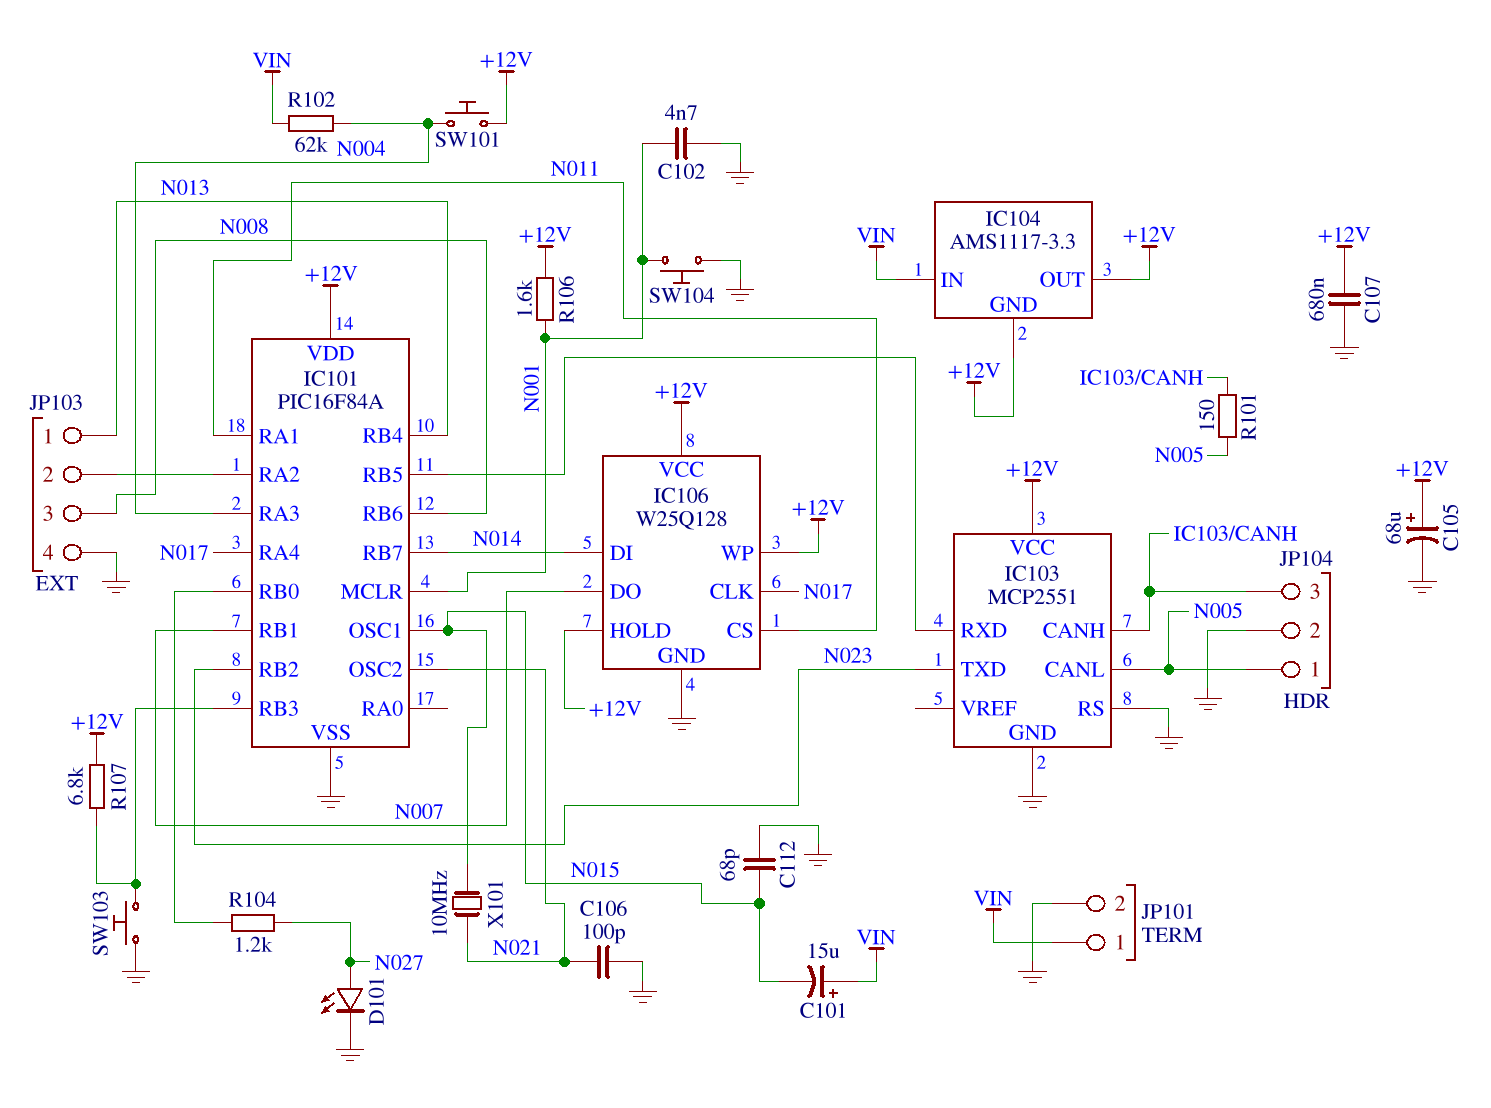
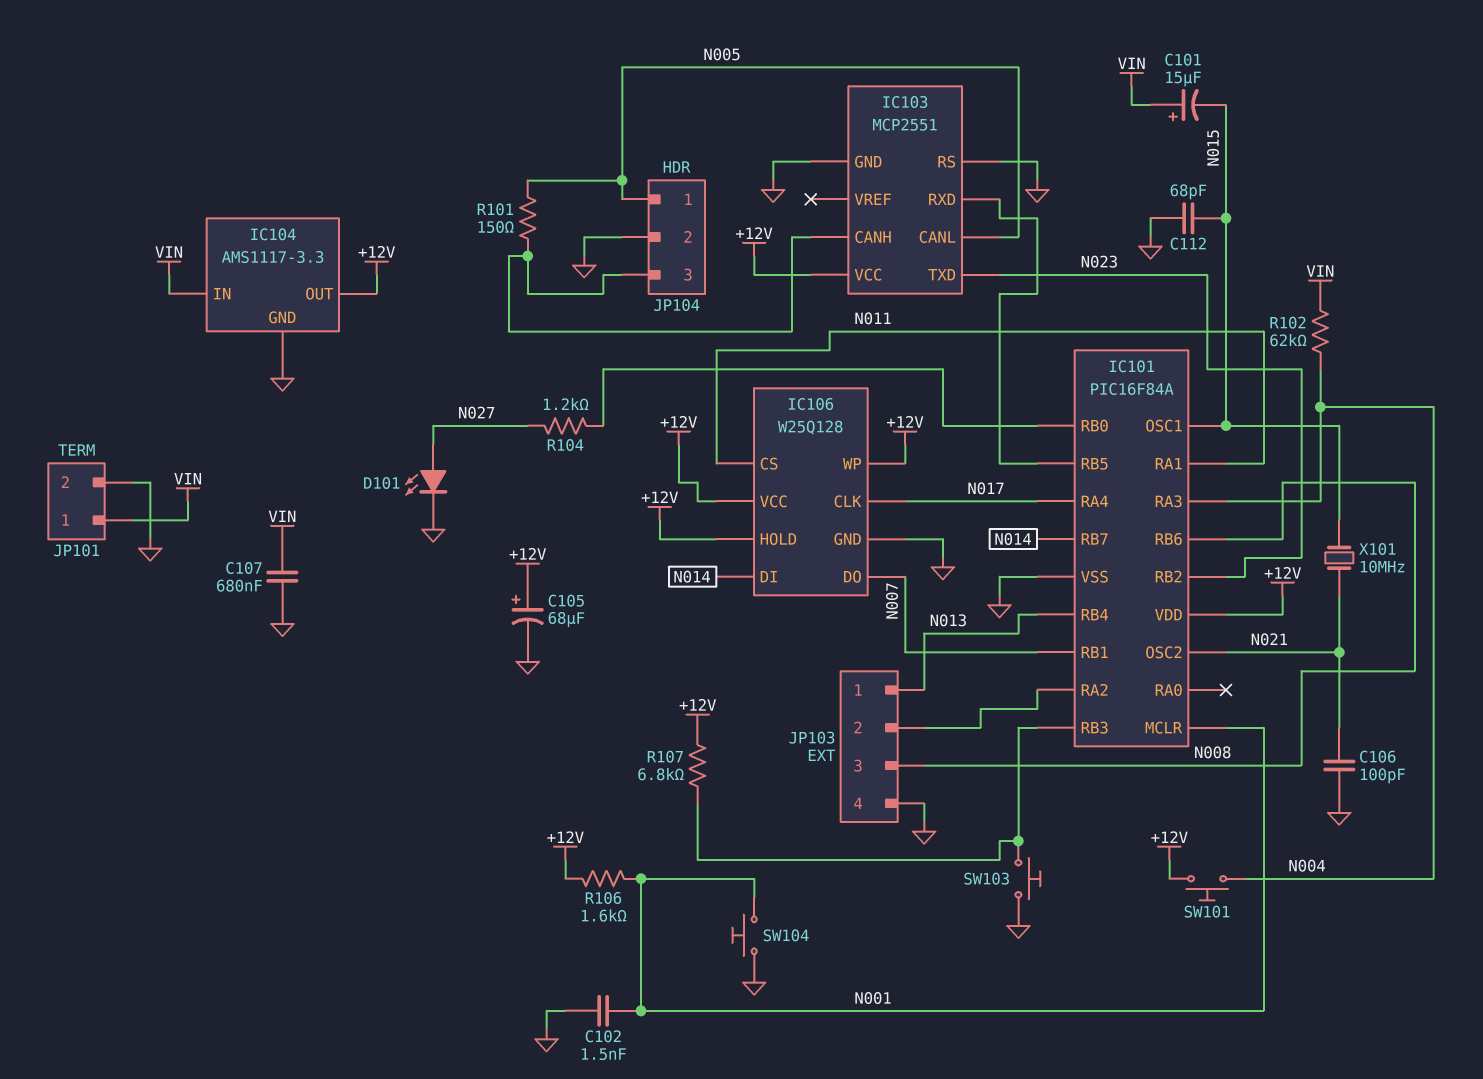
C102: 4.7nF (GND, N001) -> 1.5nF (GND, N001)
C107: 680nF (+12V, GND) -> 680nF (GND, VIN)
IC104 pin GND: +12V -> GND

